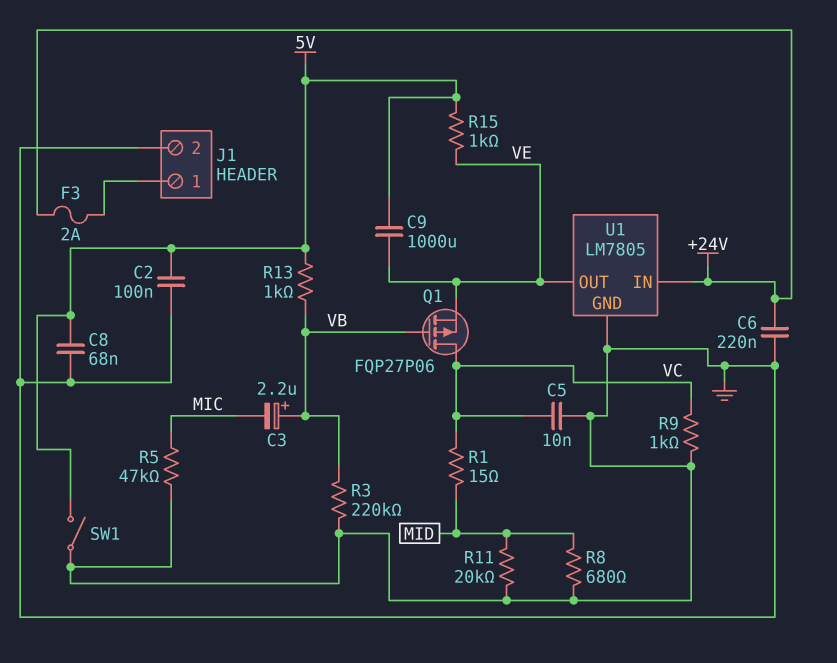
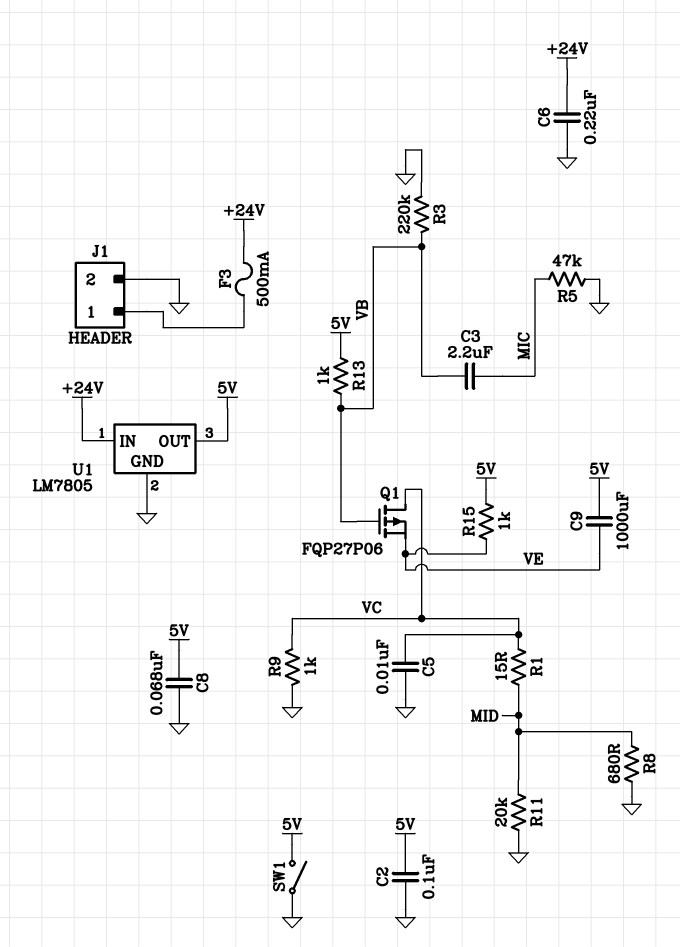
C3: 2.2uF (plus VB, minus MIC) -> 2.2uF (MIC, VB)
F3: 2A (+24V, J1/1) -> 500mA (+24V, J1/1)
U1 pin OUT: VE -> 5V

